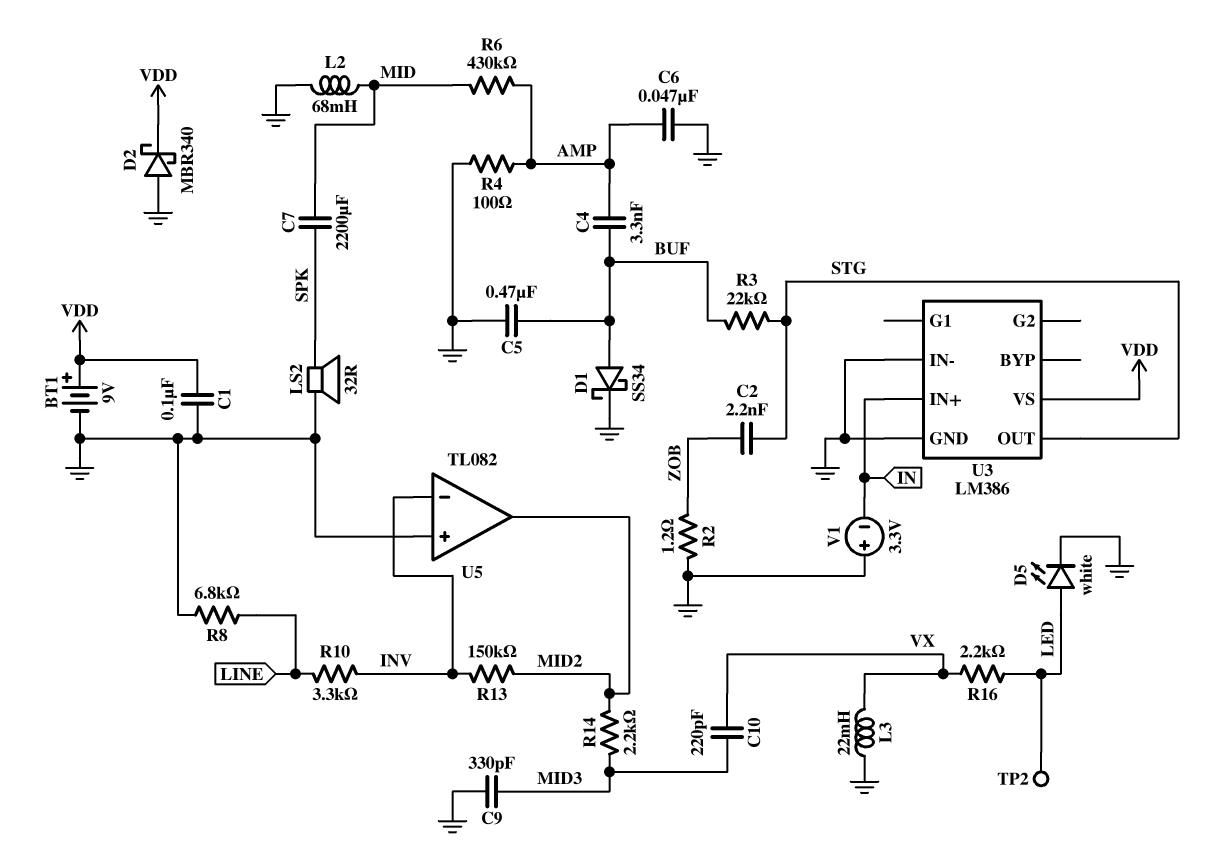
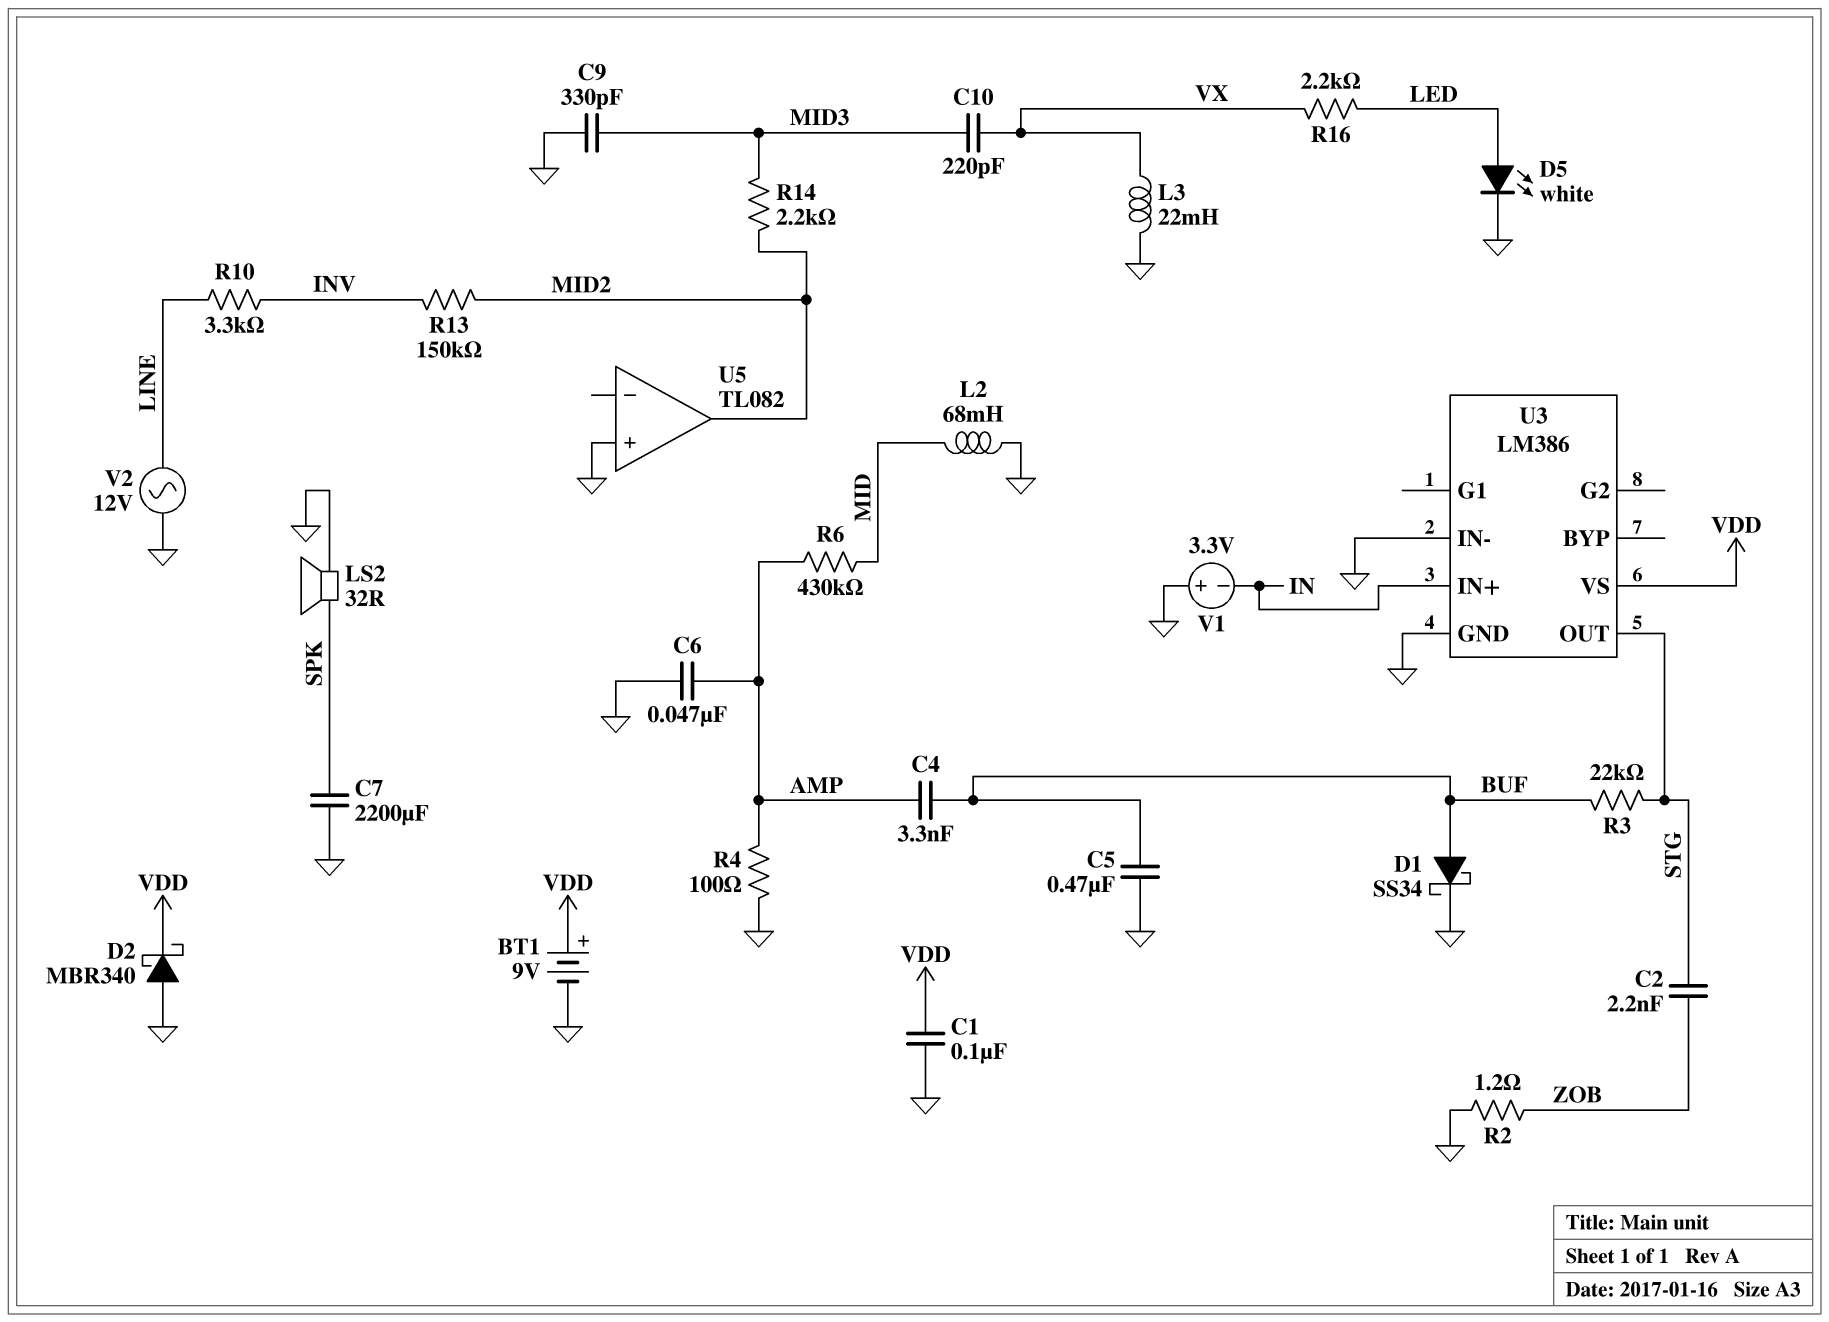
C7: 2200uF (MID, SPK) -> 2200uF (GND, SPK)
R8: 6.8k (GND, LINE) -> none
TP2: test point (LED) -> none
U5 pin in-: INV -> none
V2: none -> AC 12V (GND, LINE)

